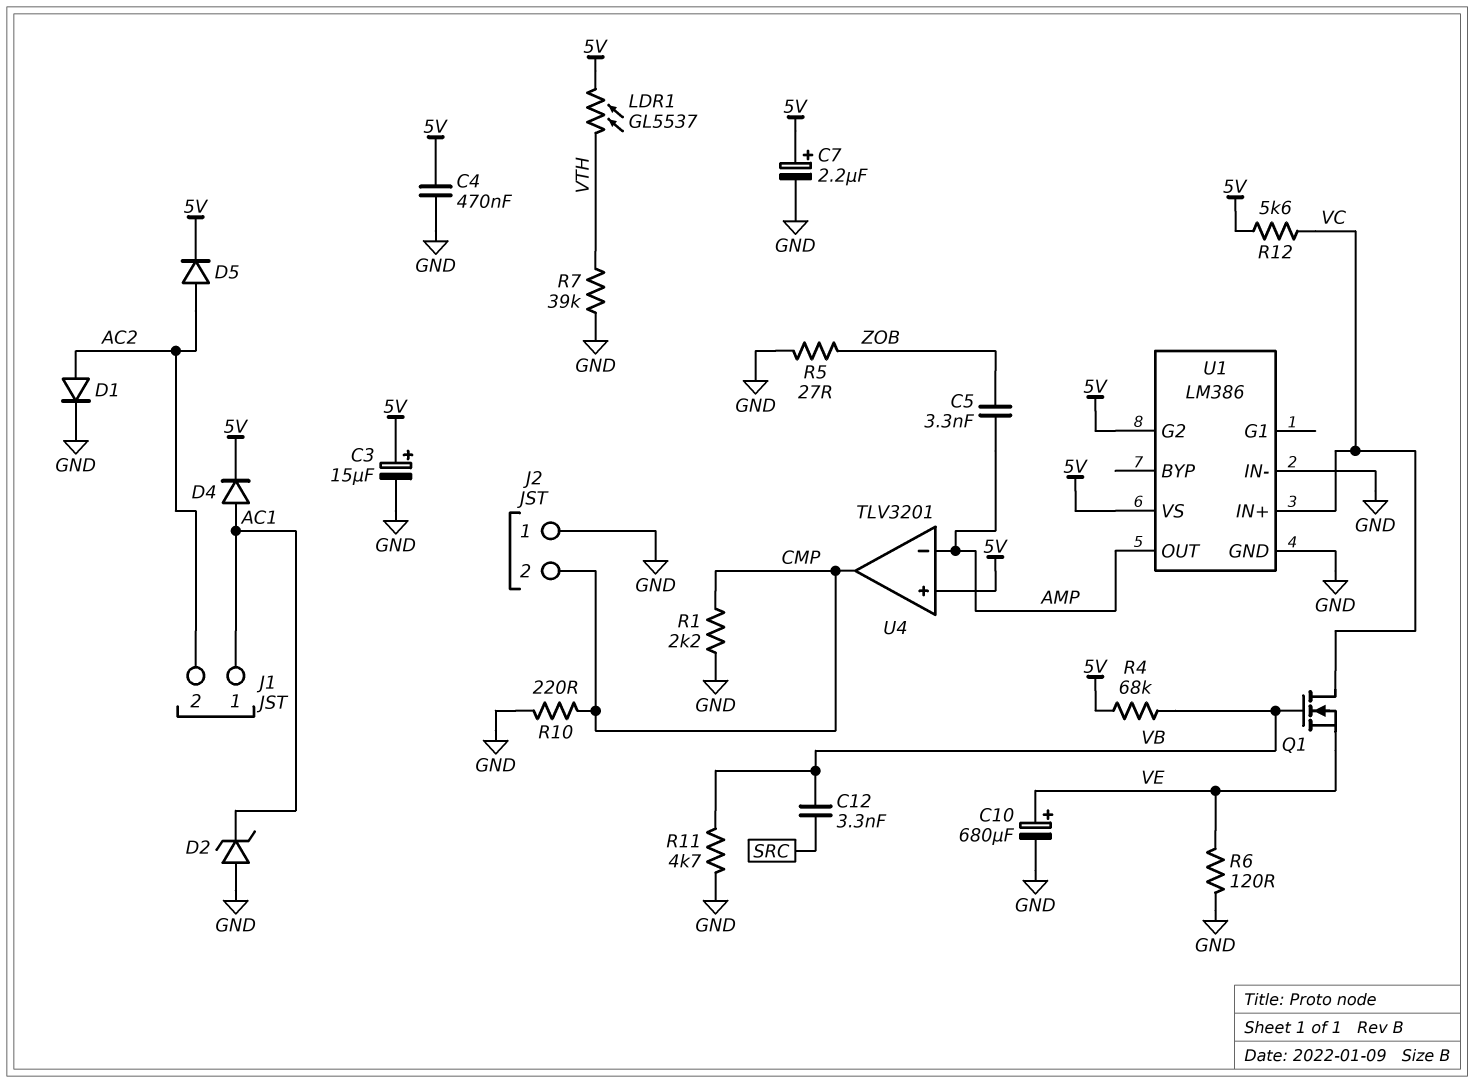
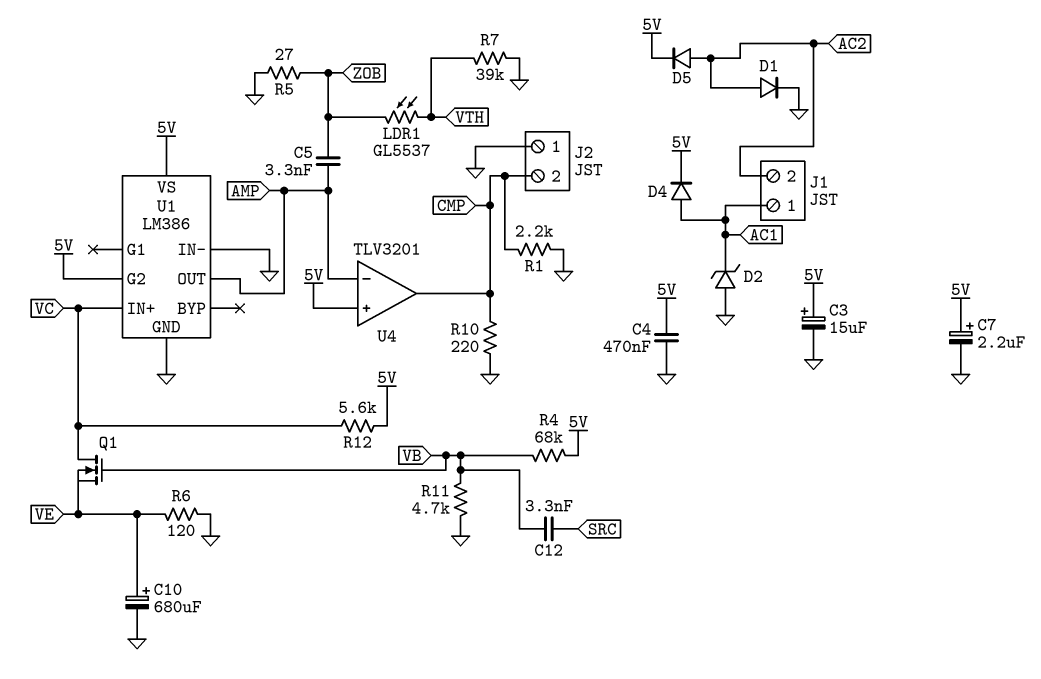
LDR1: GL5537 (5V, VTH) -> GL5537 (VTH, ZOB)

